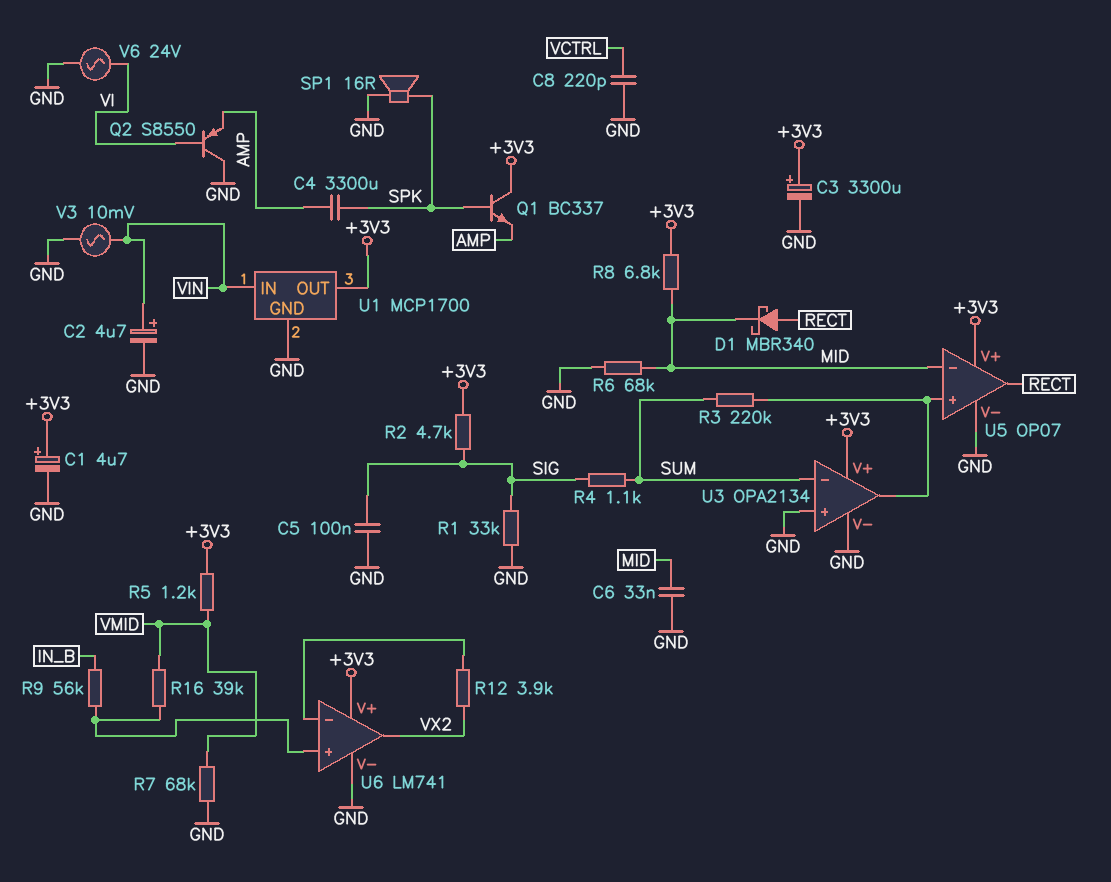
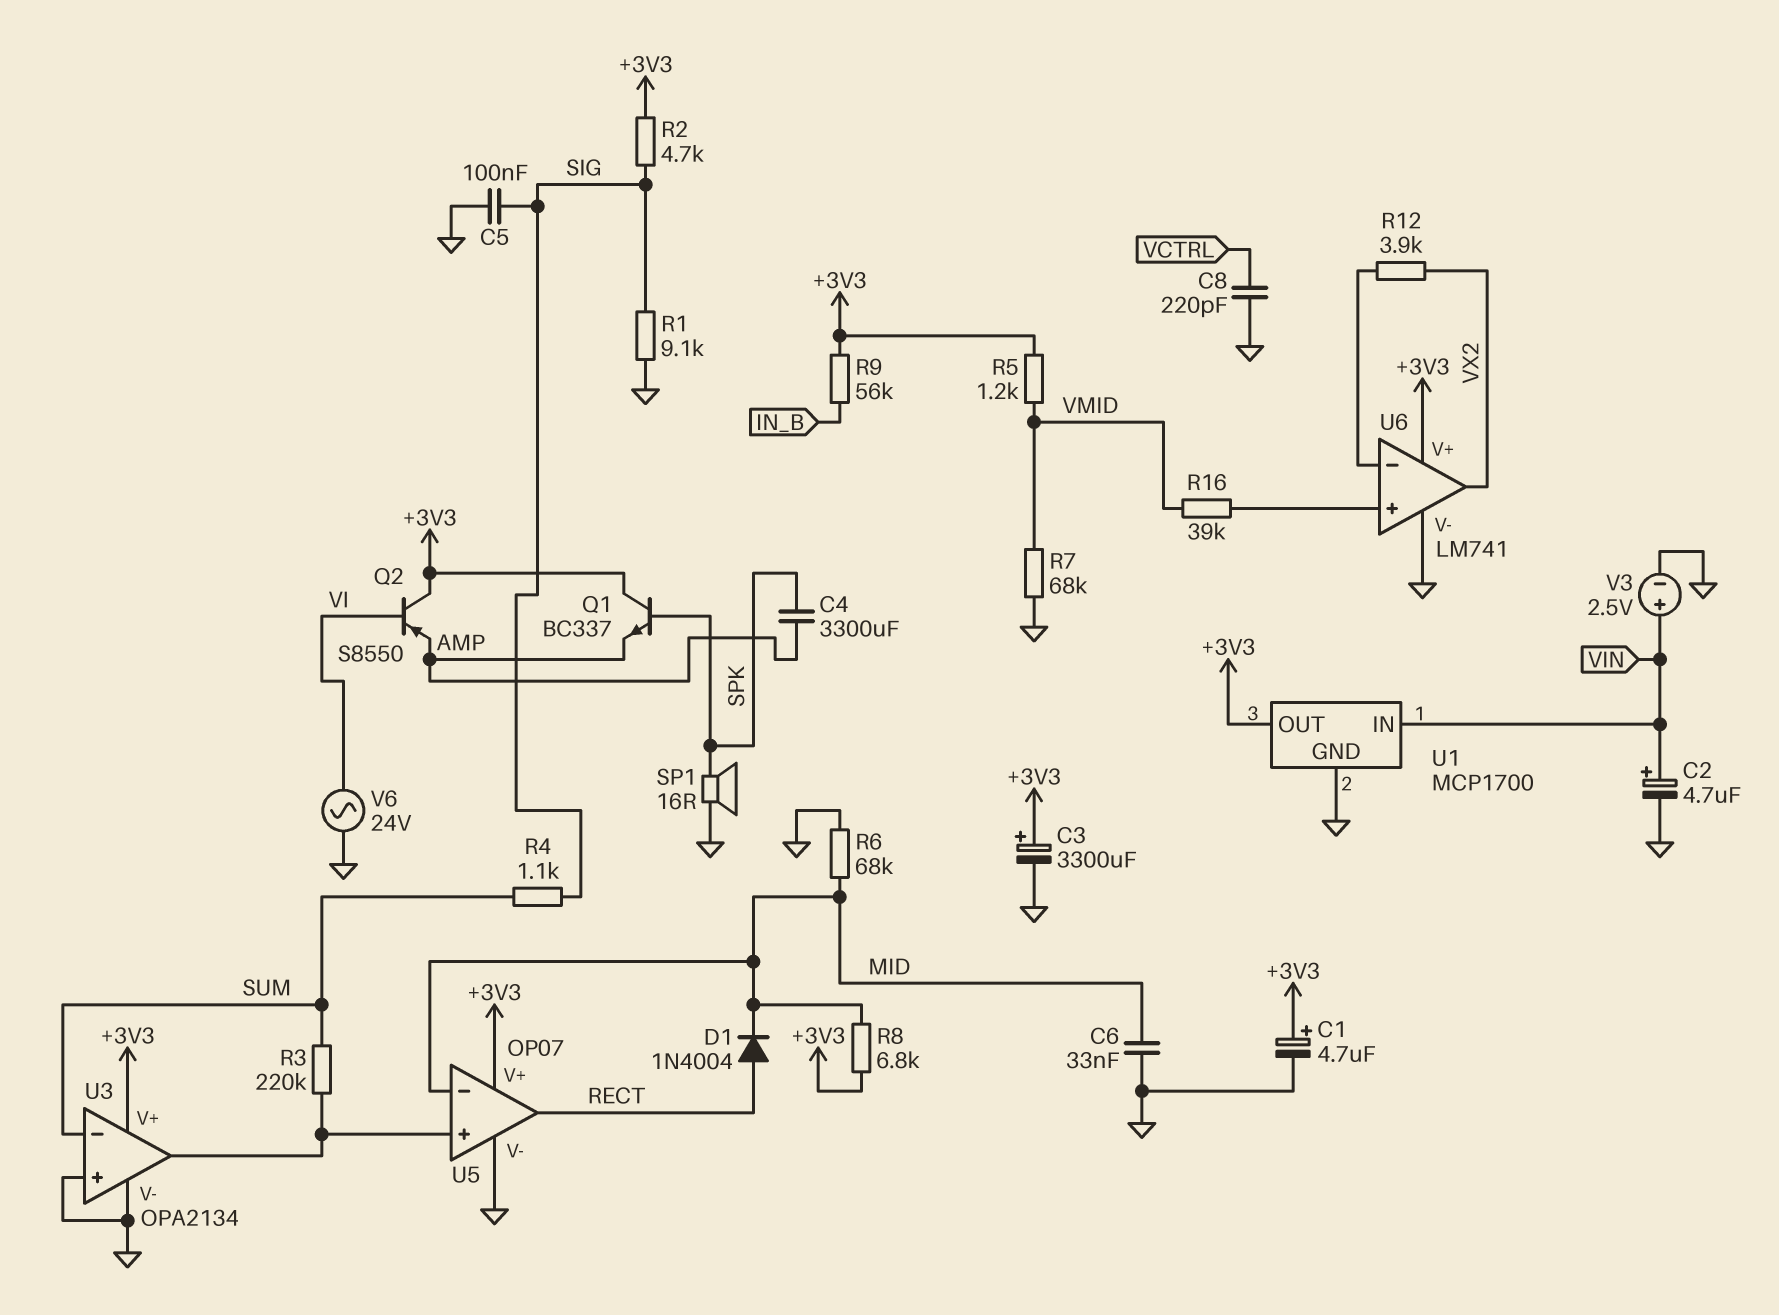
D1: schottky MBR340 (A RECT, K MID) -> diode 1N4004 (A RECT, K MID)
Q2: PNP S8550 (B VI, C GND, E AMP) -> PNP S8550 (B VI, C +3V3, E AMP)
R1: 33k (GND, SIG) -> 9.1k (GND, SIG)
R9: 56k (IN_B, U6/in+) -> 56k (+3V3, IN_B)
V3: AC 10mV (GND, VIN) -> 2.5V (plus VIN, minus GND)

